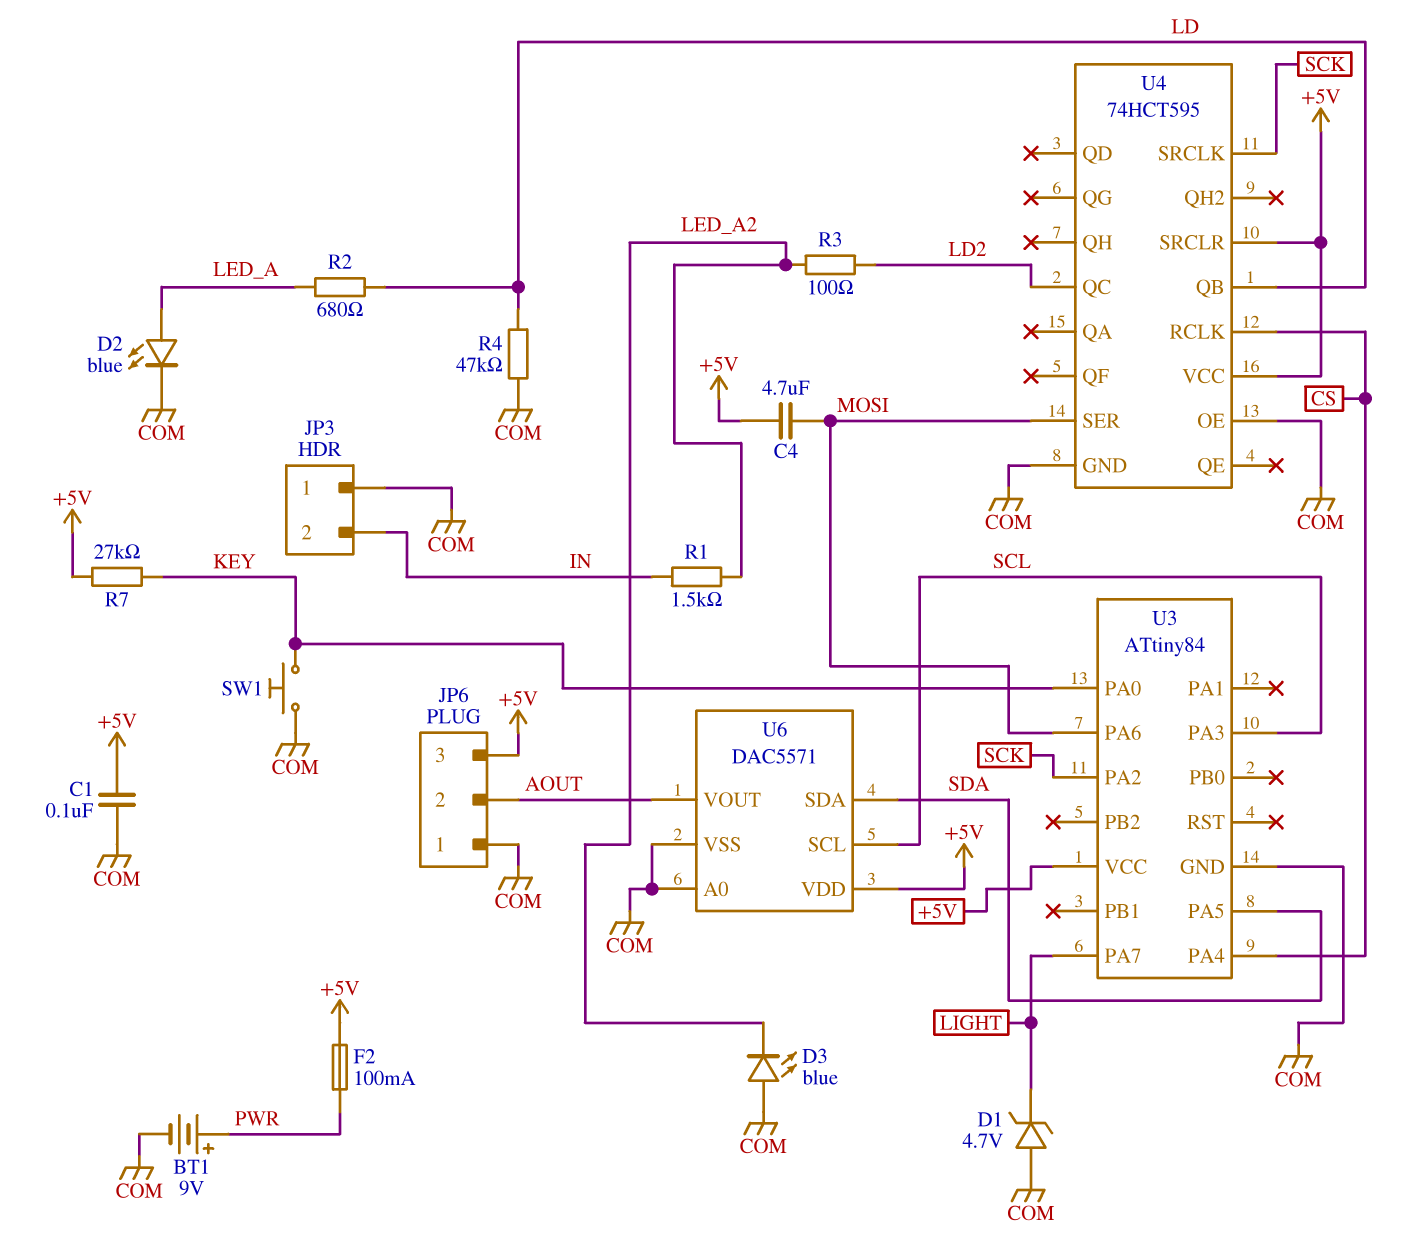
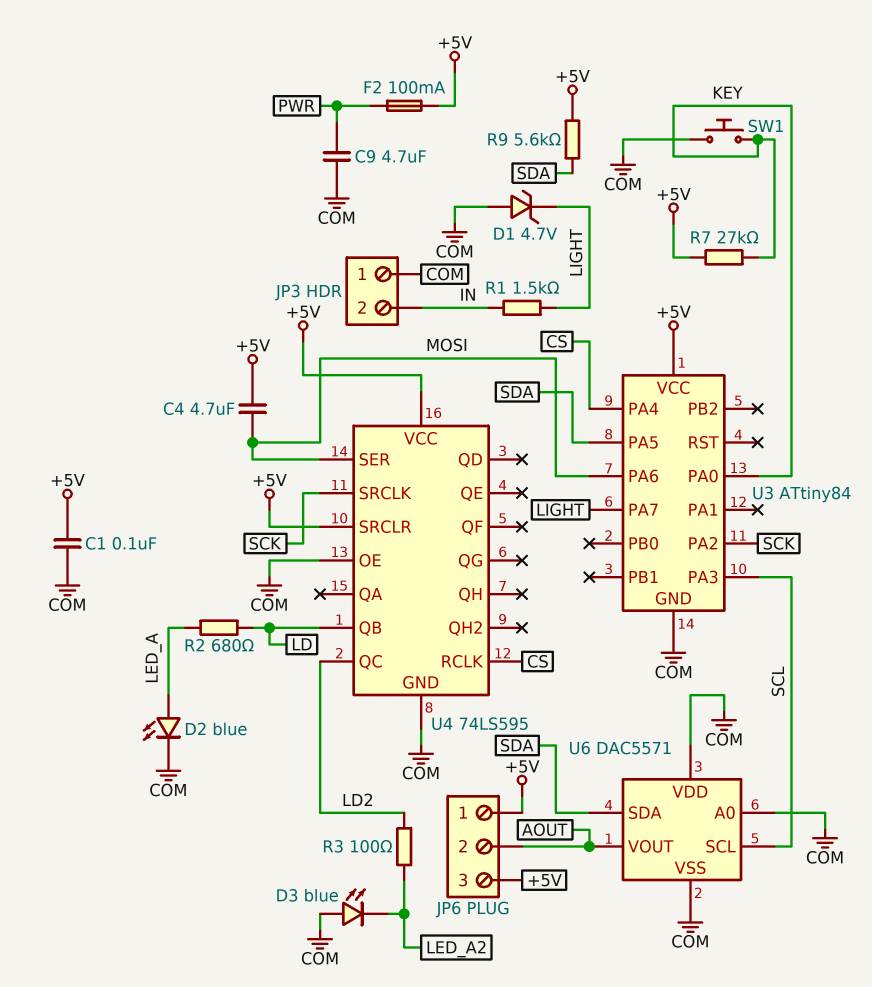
BT1: 9V (plus PWR, minus COM) -> none
C9: none -> 4.7uF (COM, PWR)
JP6 pin 1: COM -> +5V
R1: 1.5k (IN, LED_A2) -> 1.5k (IN, LIGHT)
R4: 47k (COM, LD) -> none
R9: none -> 5.6k (+5V, SDA)
U4: 74HCT595 -> 74LS595
U6 pin VDD: +5V -> COM

